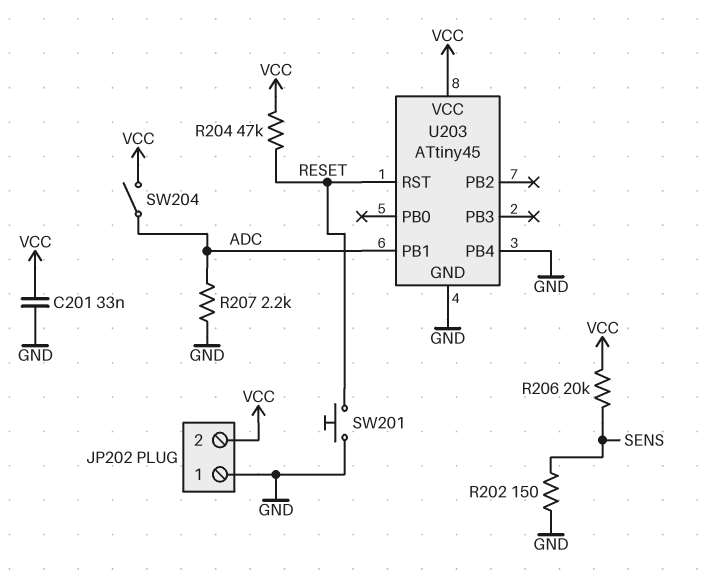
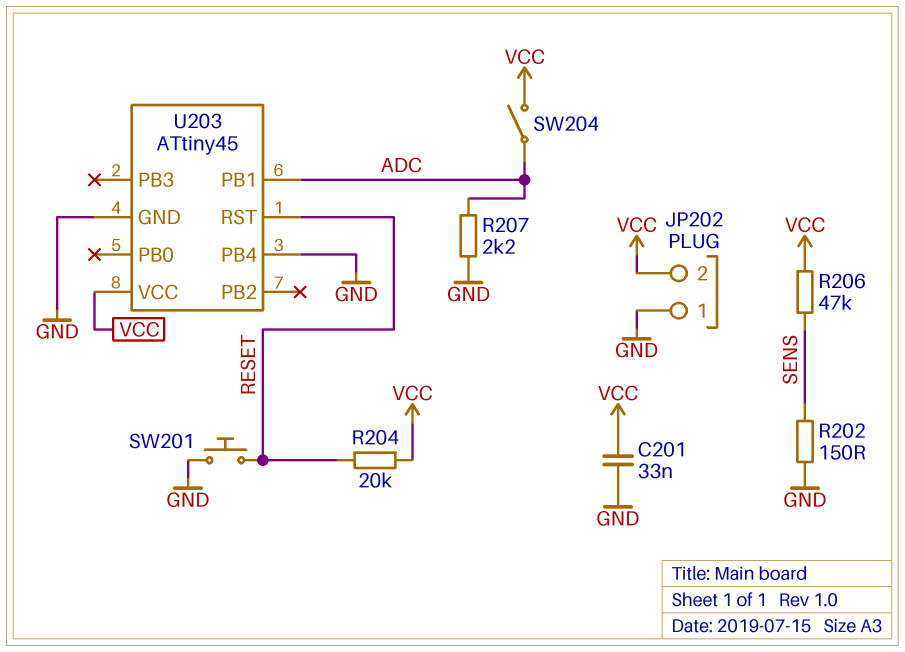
R204: 47k (RESET, VCC) -> 20k (RESET, VCC)
R206: 20k (SENS, VCC) -> 47k (SENS, VCC)

